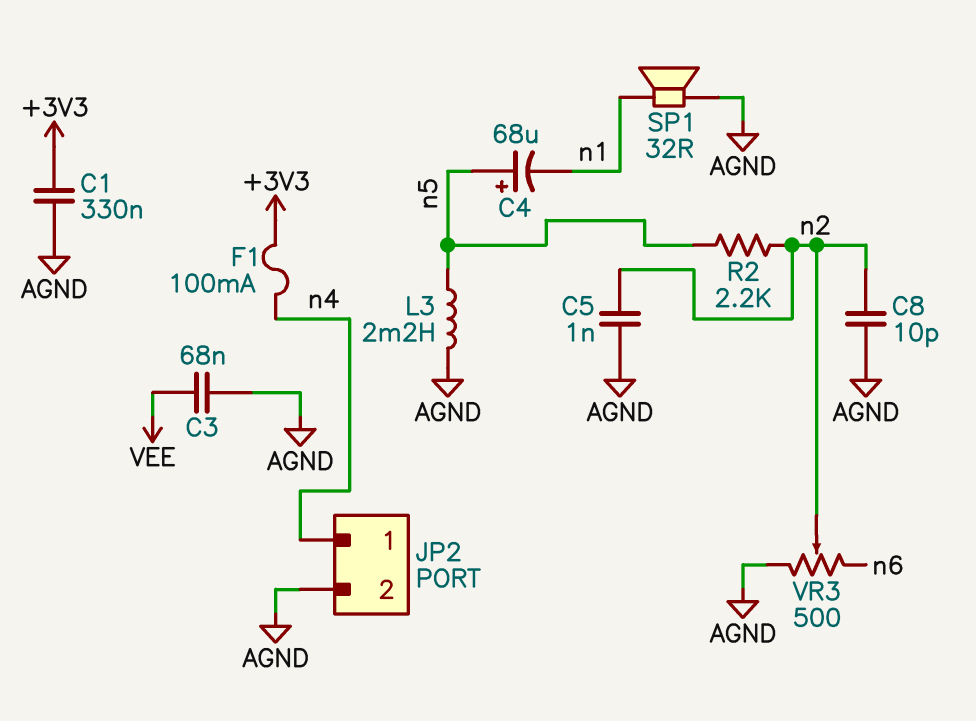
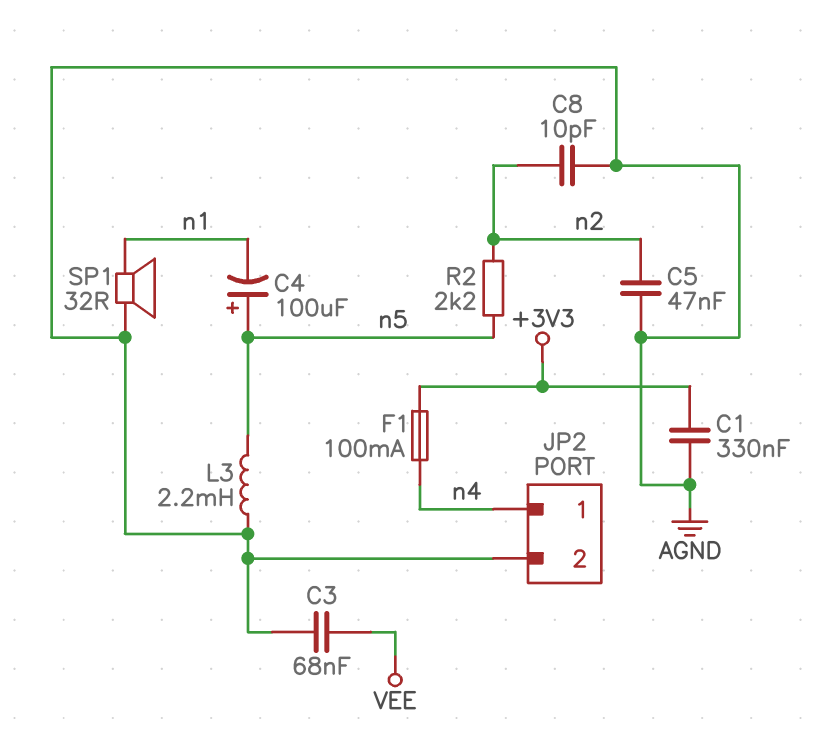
C4: 68uF (plus n5, minus n1) -> 100uF (plus n5, minus n1)
C5: 1nF (AGND, n2) -> 47nF (AGND, n2)
VR3: 500 (AGND, n6, wiper n2) -> none

